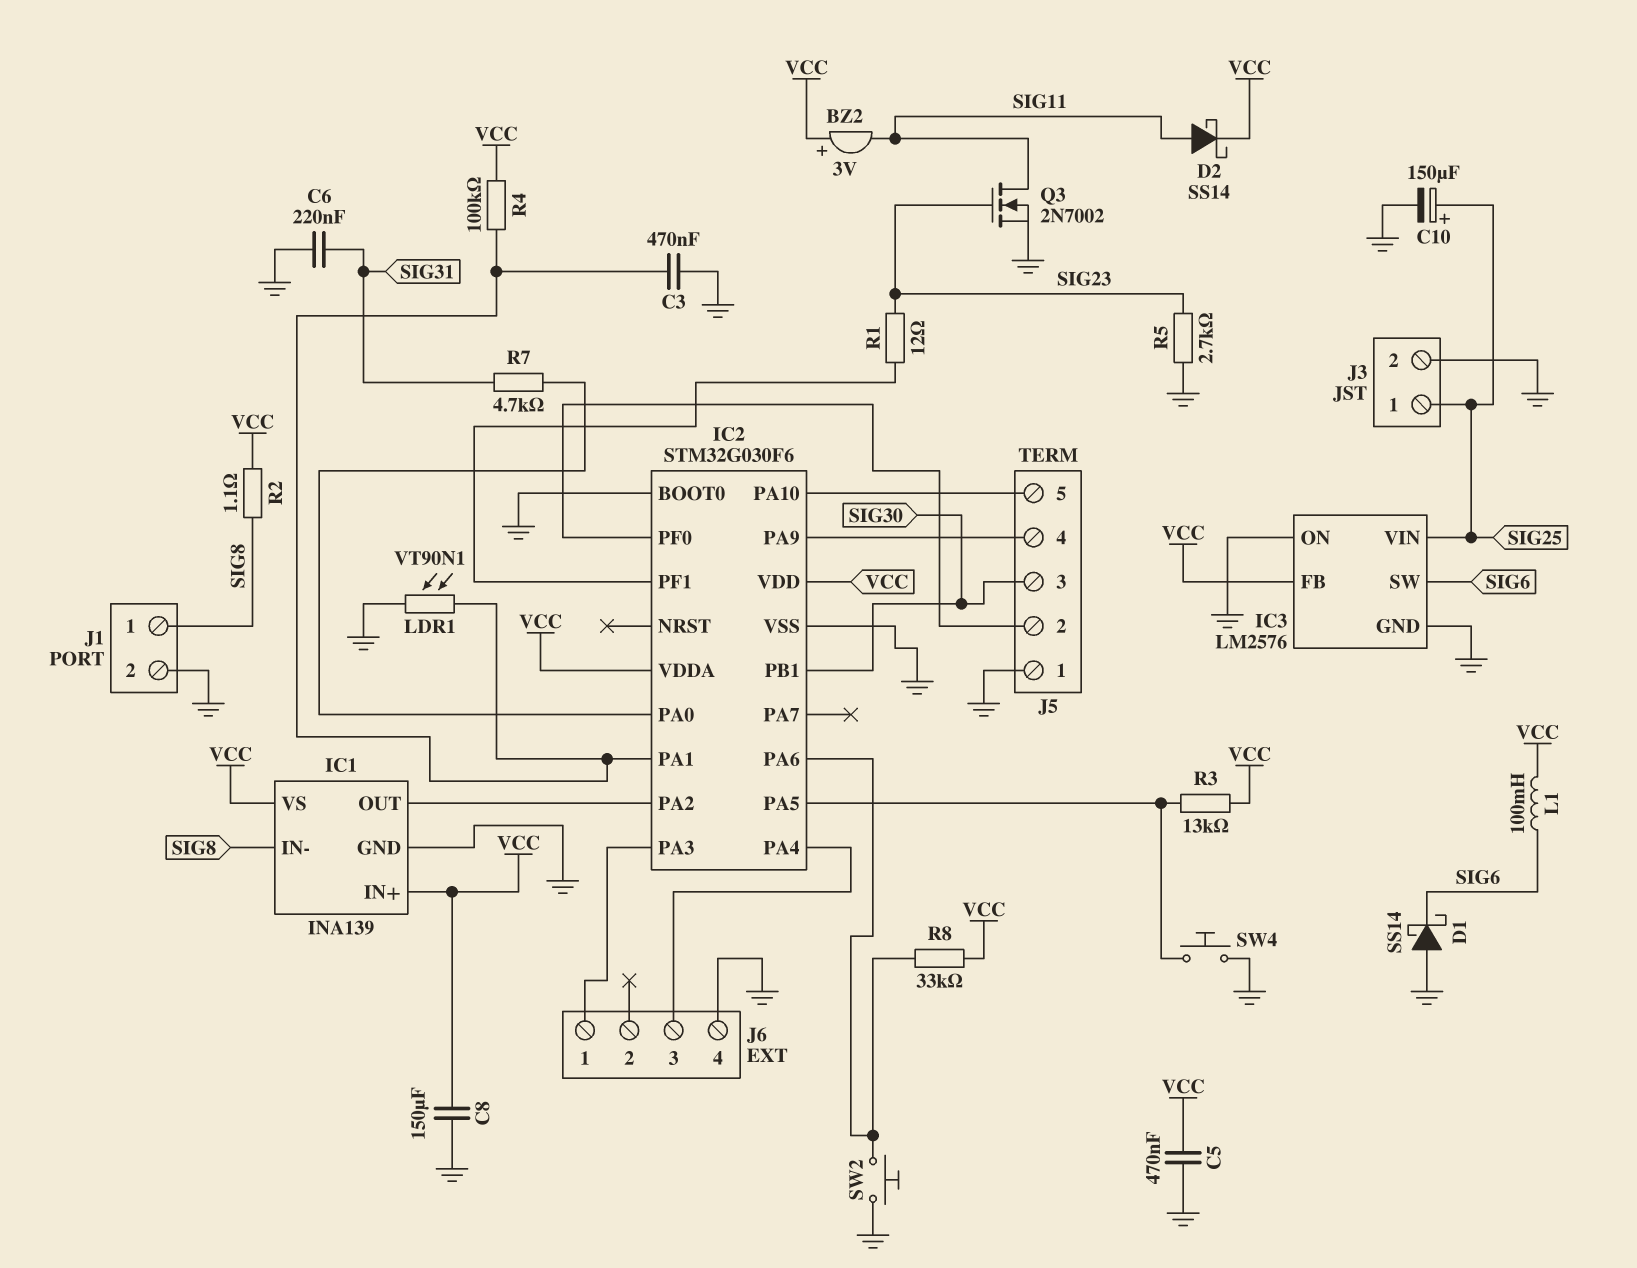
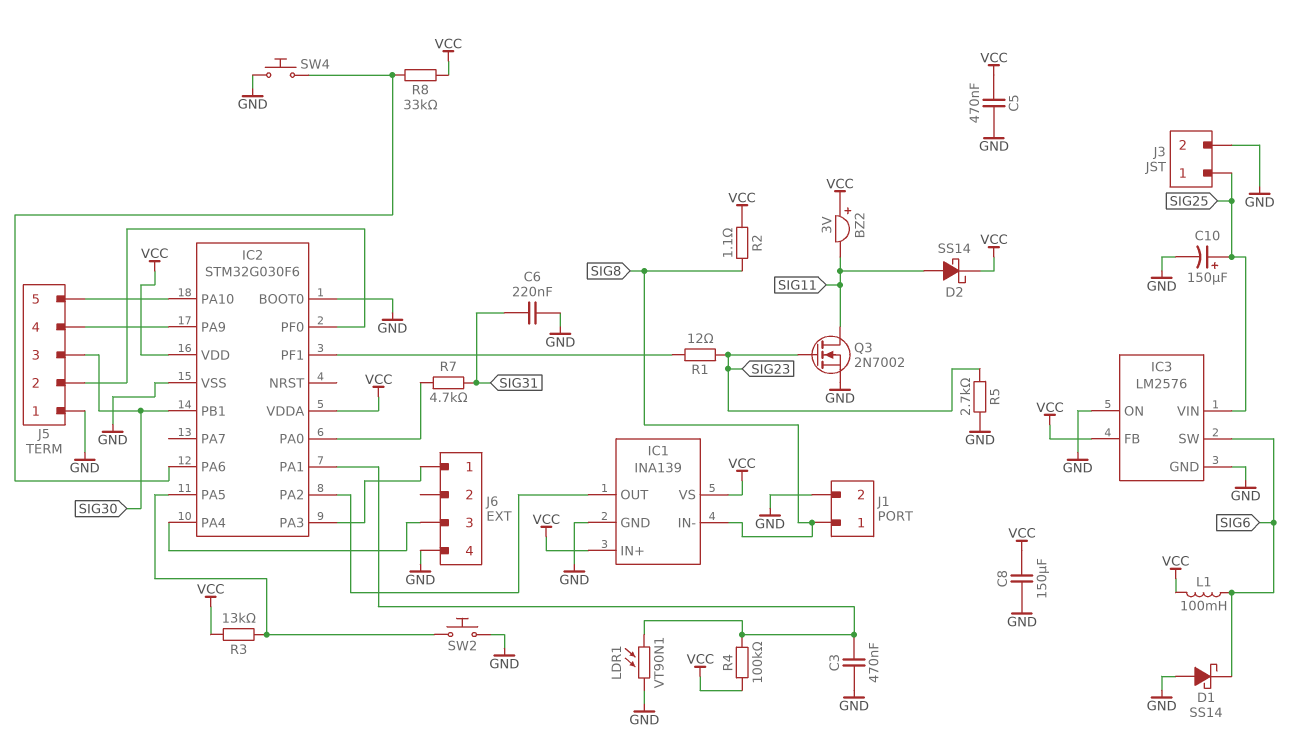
SW2: button (GND, IC2/PA6) -> button (GND, IC2/PA5)
SW4: button (GND, IC2/PA5) -> button (GND, IC2/PA6)

